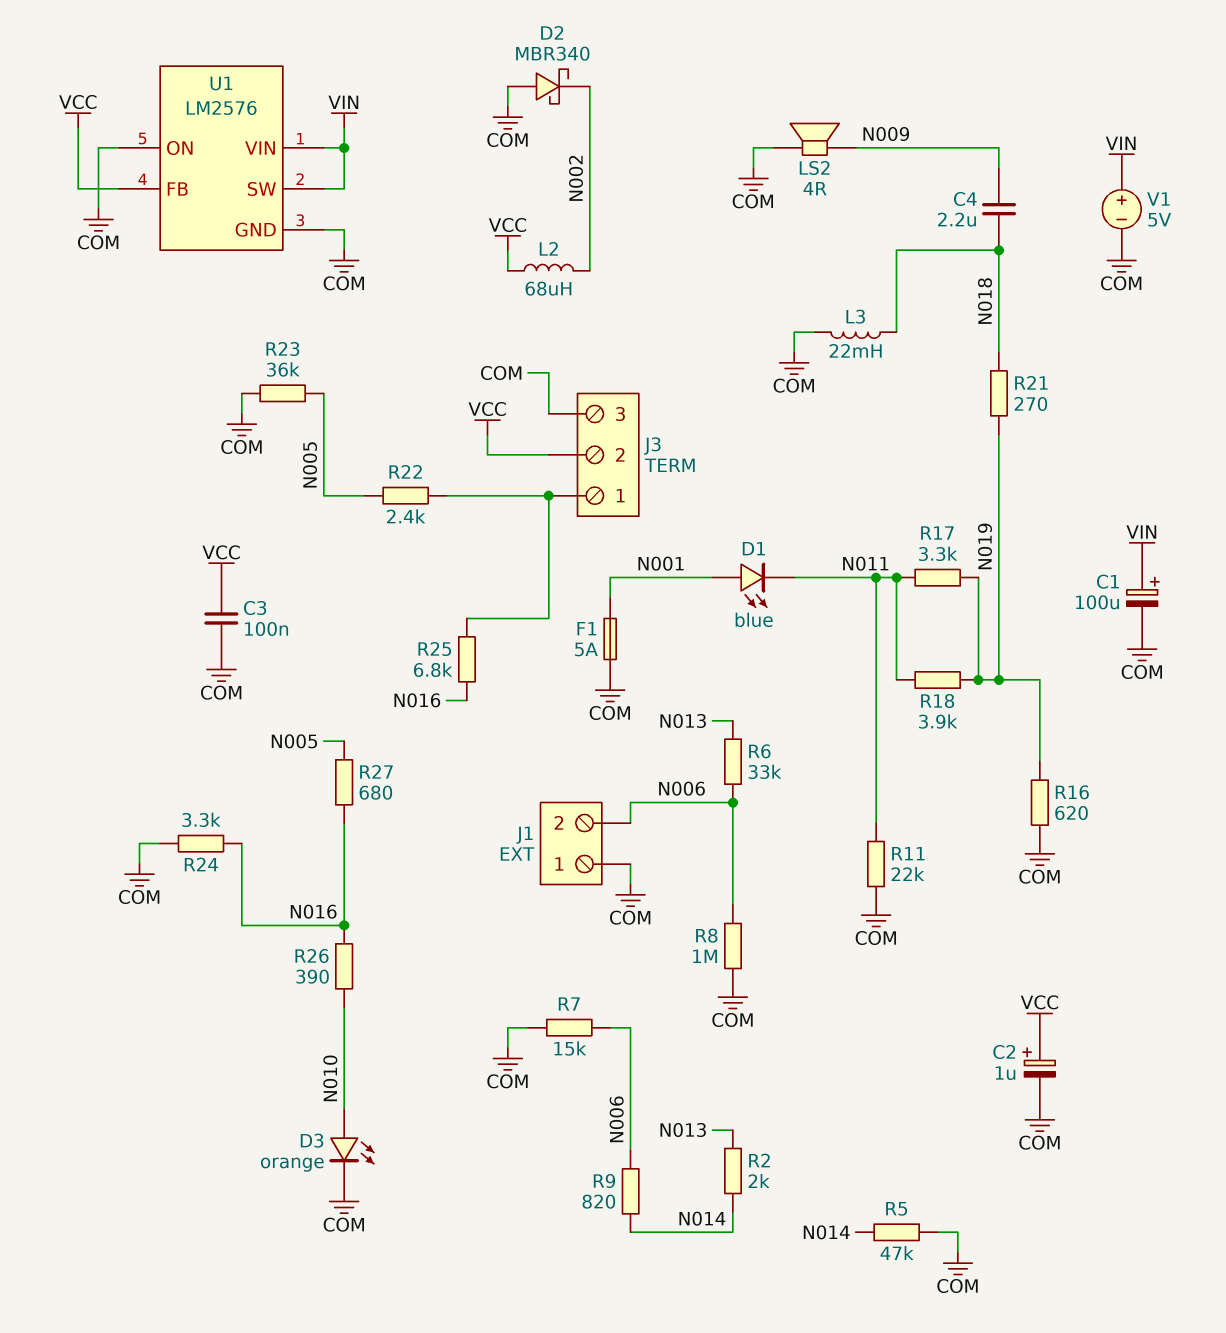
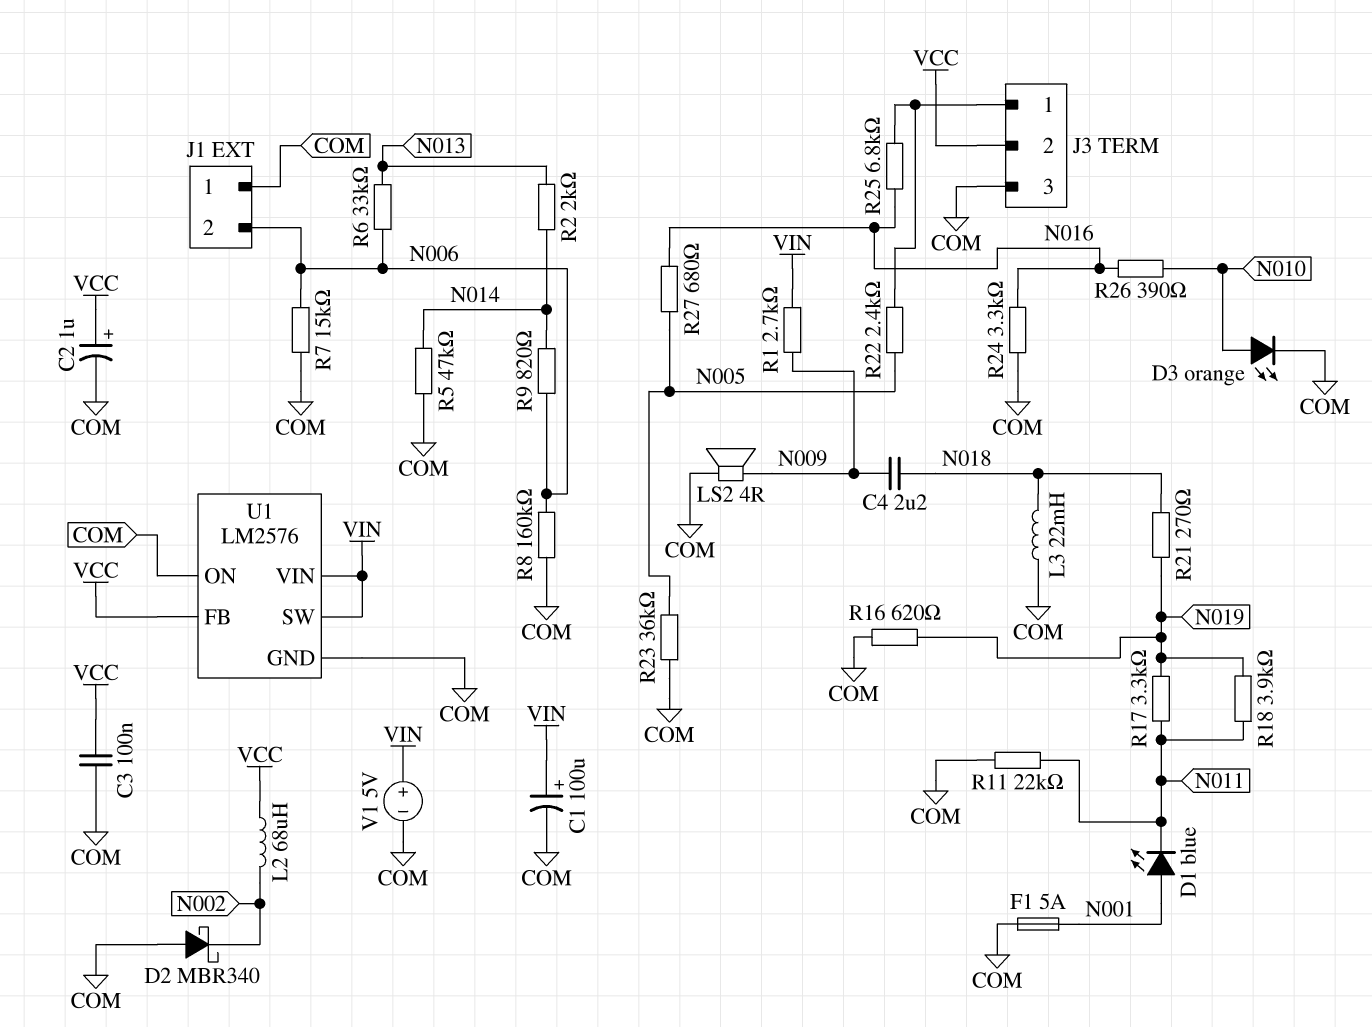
R1: none -> 2.7k (N009, VIN)
R8: 1M (COM, N006) -> 160k (COM, N006)

